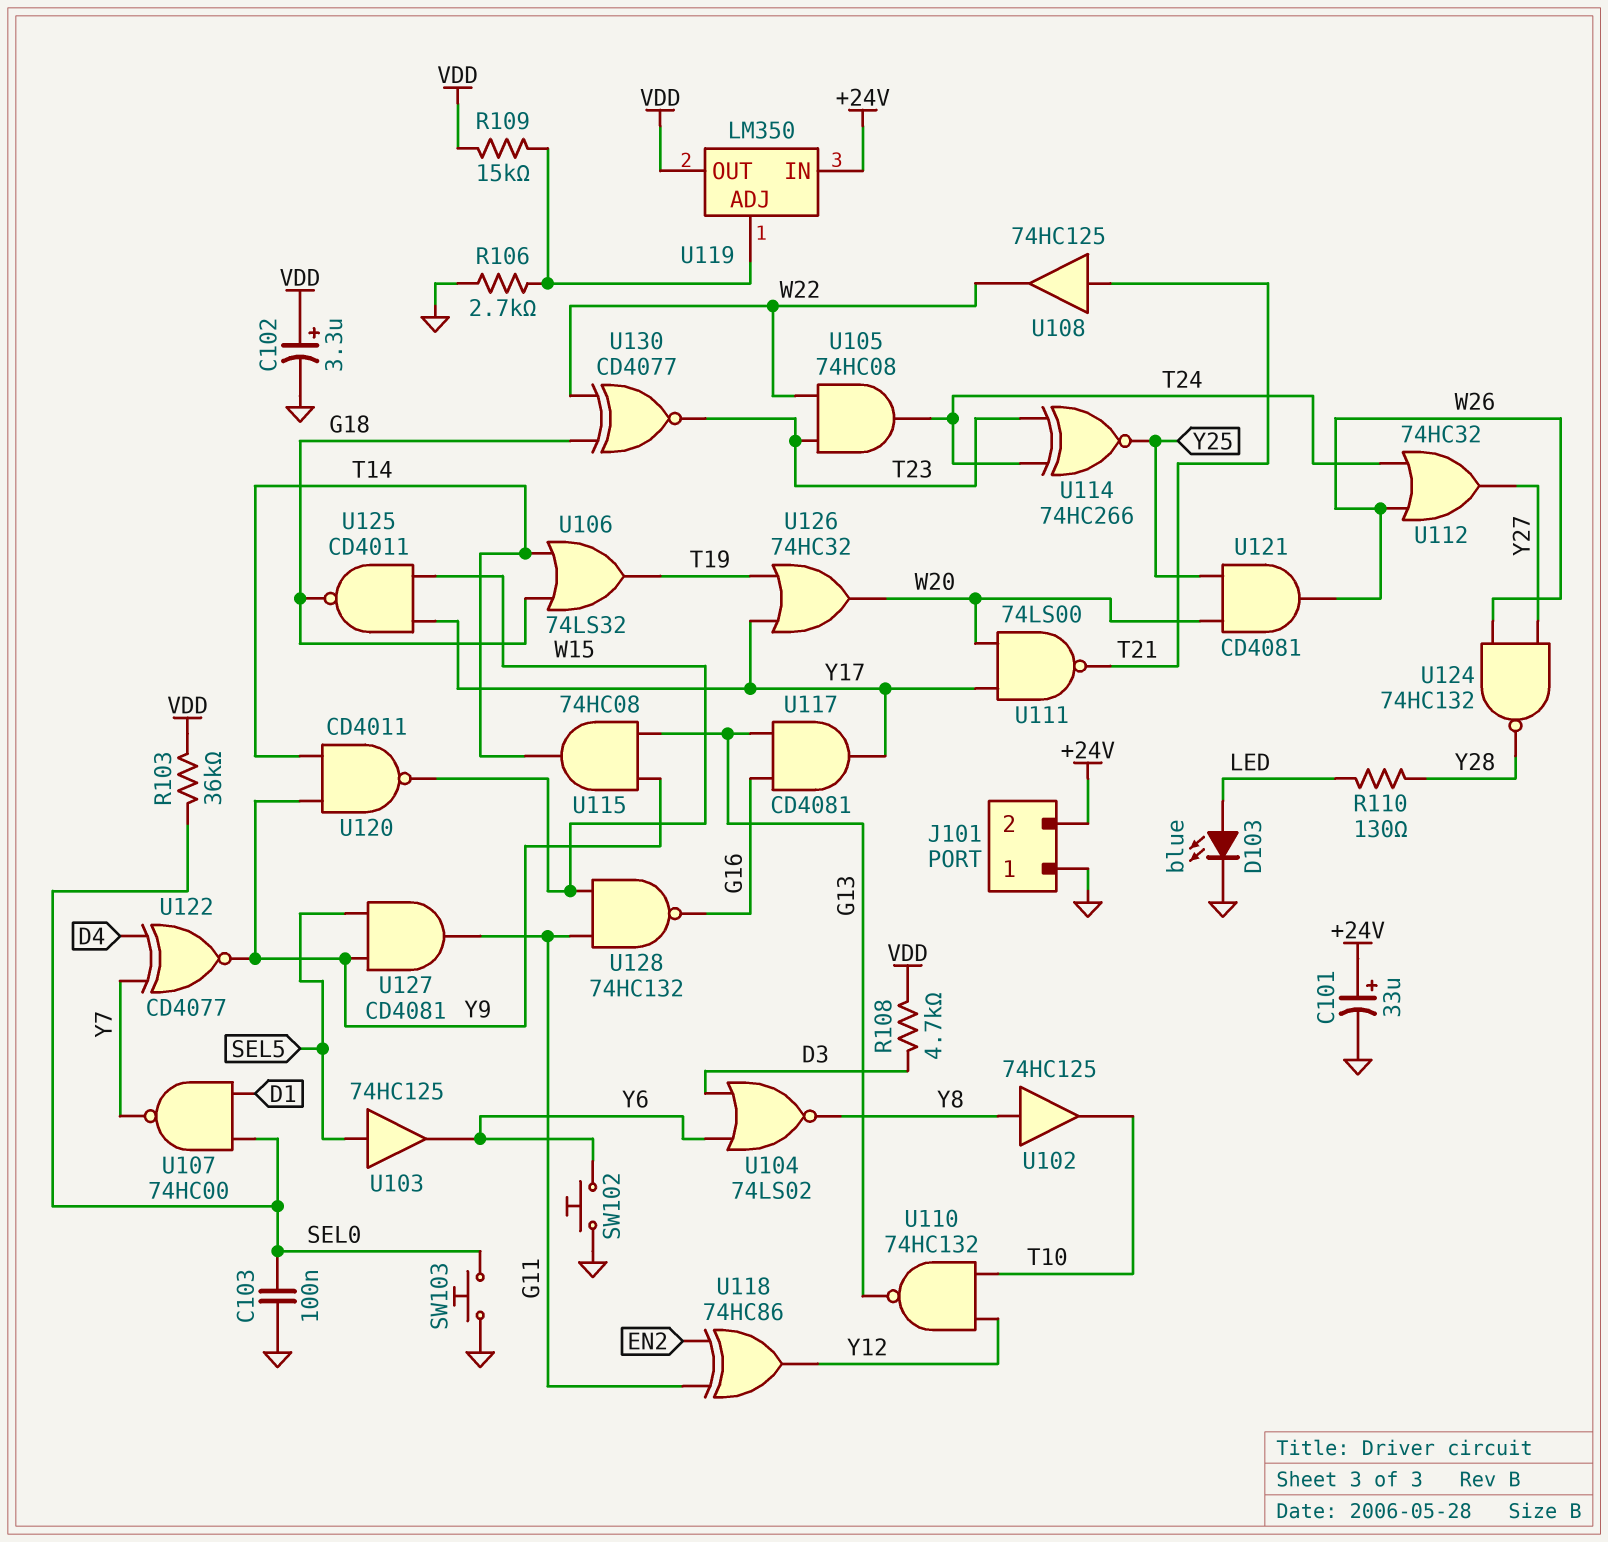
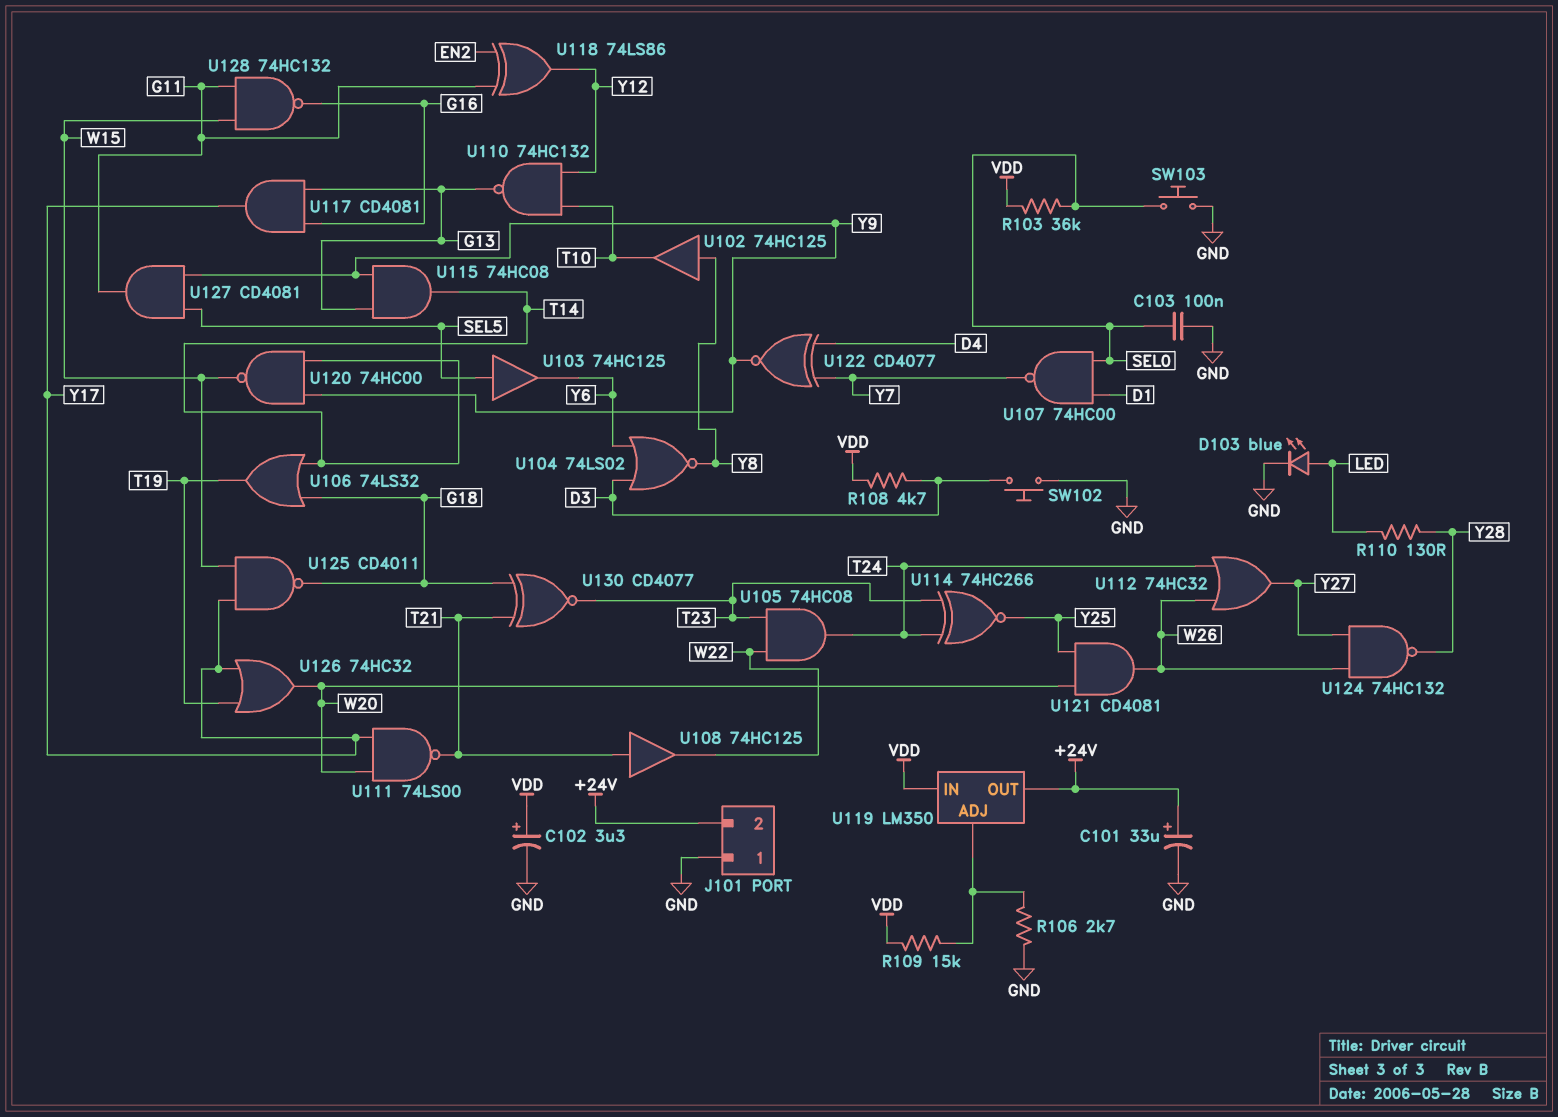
SW102: button (GND, Y6) -> button (D3, GND)
U118: XOR 74HC86 (in EN2, in G11, out Y12) -> XOR 74LS86 (in EN2, in G11, out Y12)
U119 pin IN: +24V -> VDD
U119 pin OUT: VDD -> +24V
U120: NAND CD4011 (in T14, in Y9, out W15) -> NAND 74HC00 (in T14, in Y9, out W15)
U130: XNOR CD4077 (in G18, in W22, out T23) -> XNOR CD4077 (in G18, in T21, out T23)

